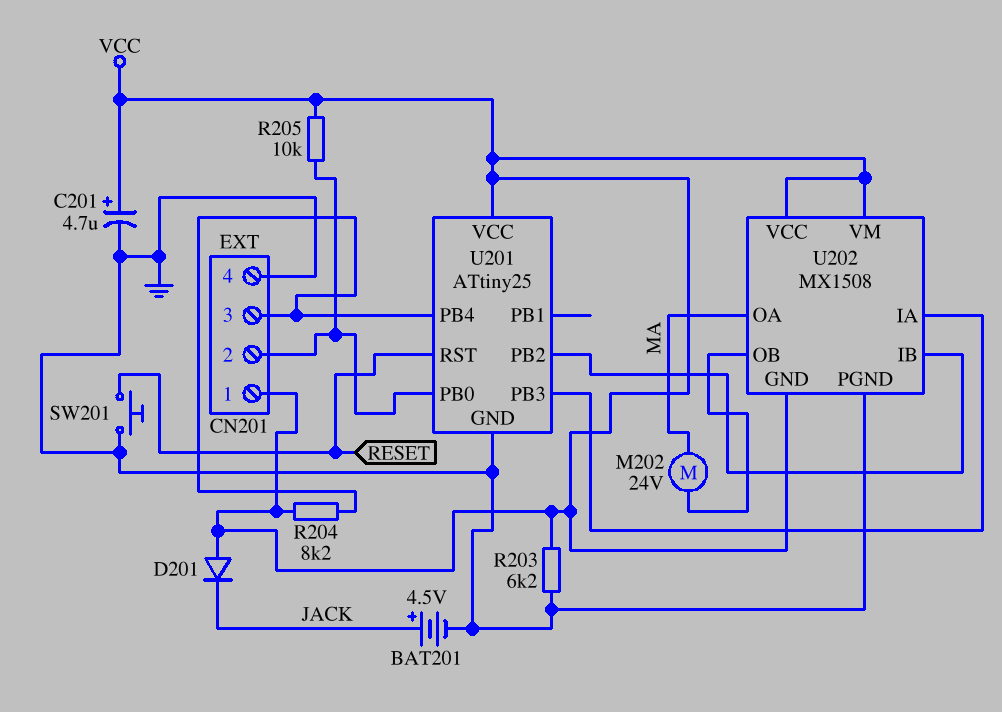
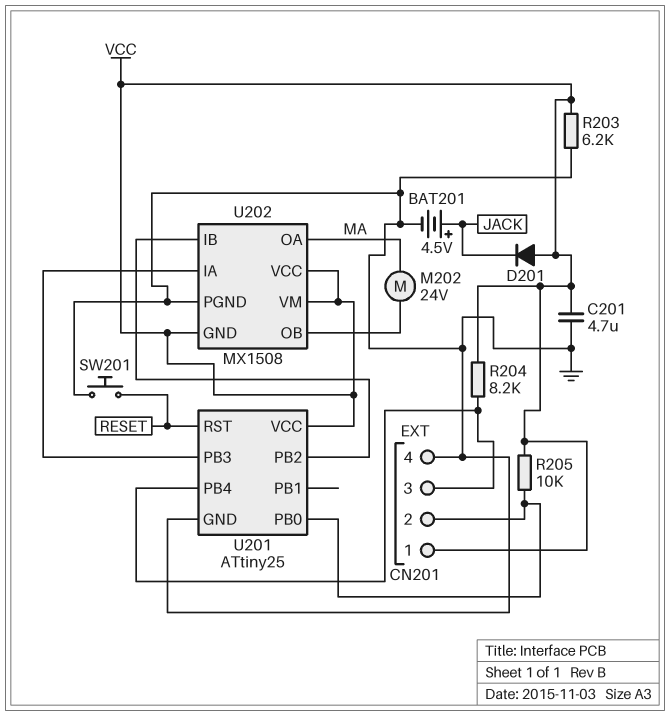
C201: 4.7uF (plus VCC, minus GND) -> 4.7uF (GND, VCC)

